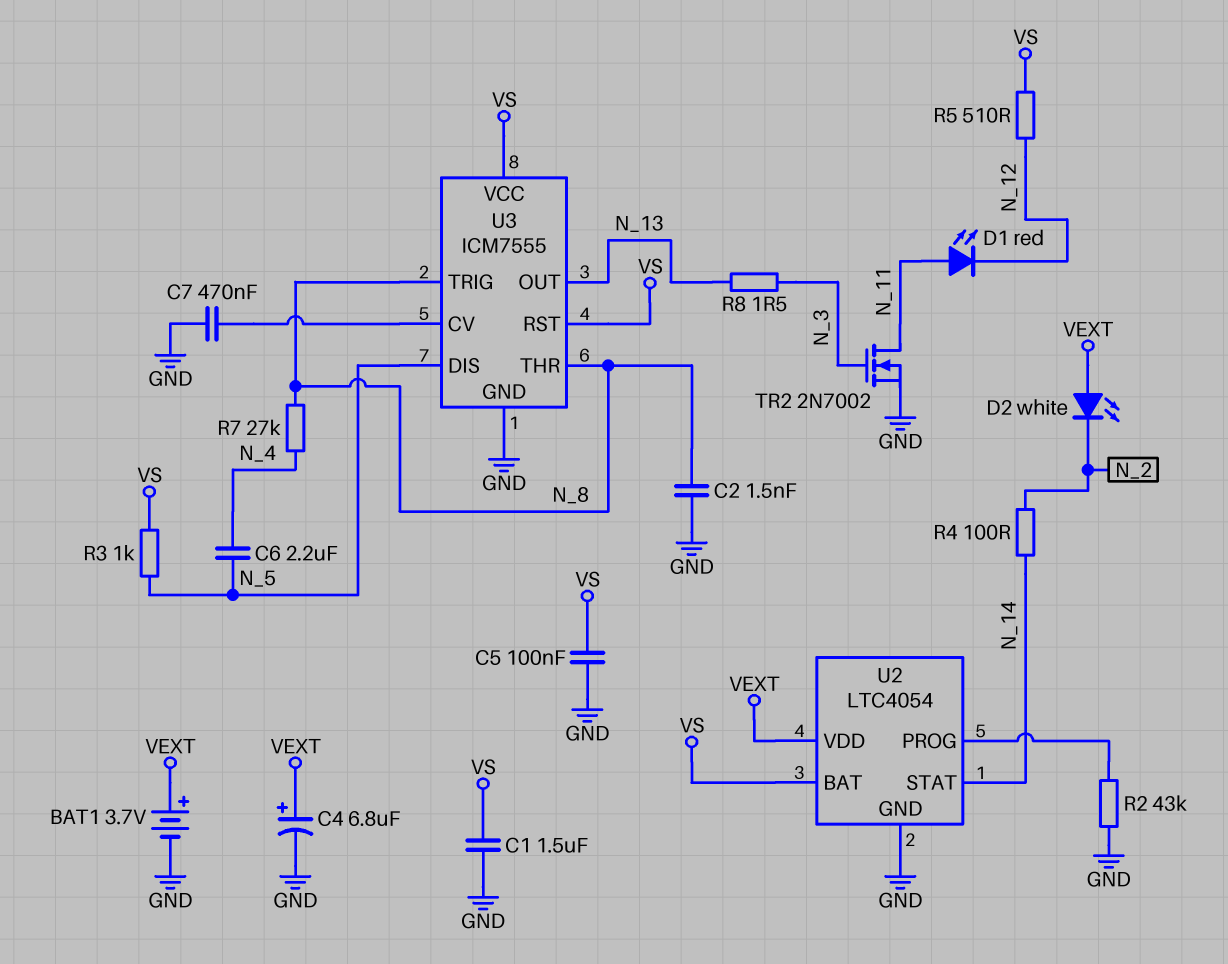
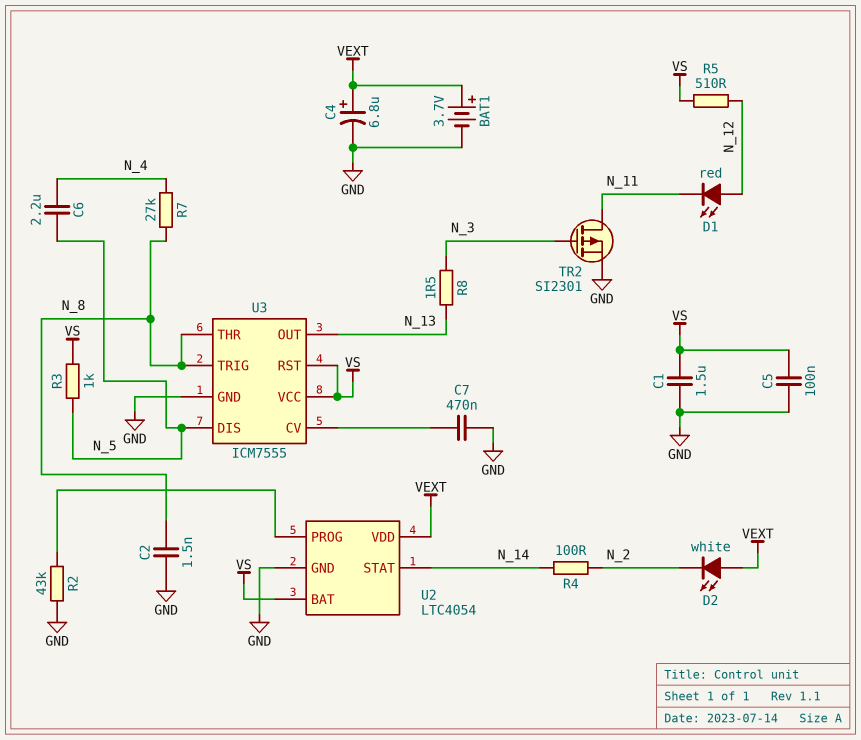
D1: LED red (A N_11, K N_12) -> LED red (A N_12, K N_11)
TR2: NMOS 2N7002 (G N_3, D N_11, S GND) -> PMOS SI2301 (G N_3, D N_11, S GND)

